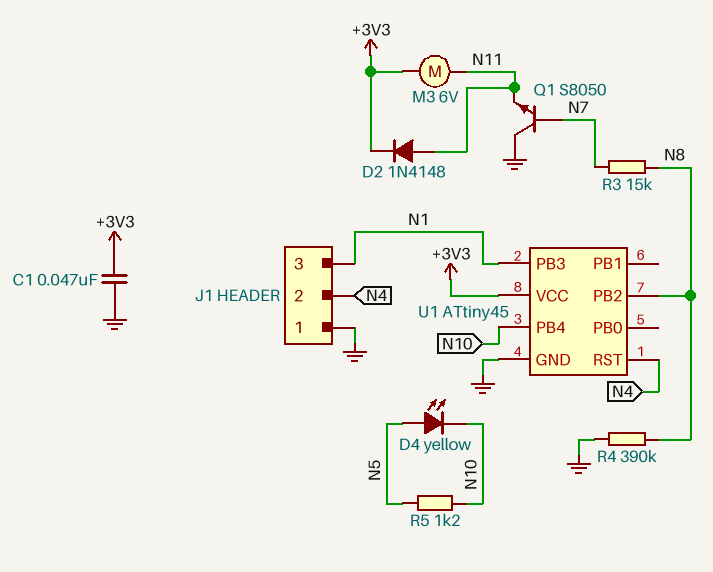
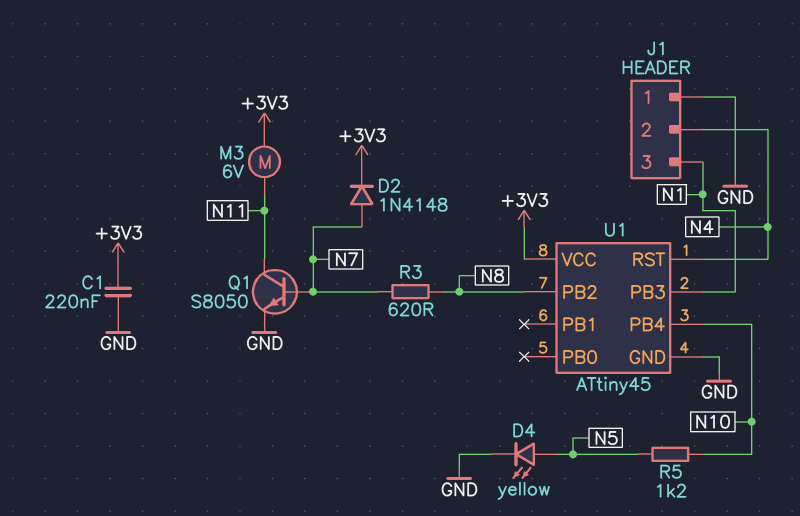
C1: 47nF (+3V3, GND) -> 220nF (+3V3, GND)
D2: diode 1N4148 (A N11, K +3V3) -> diode 1N4148 (A N7, K +3V3)
D4: LED yellow (A N5, K N10) -> LED yellow (A N5, K GND)
Q1: NPN S8050 (B N7, C GND, E N11) -> NPN S8050 (B N7, C N11, E GND)
R3: 15k (N7, N8) -> 620 (N7, N8)
R4: 390k (GND, N8) -> none

